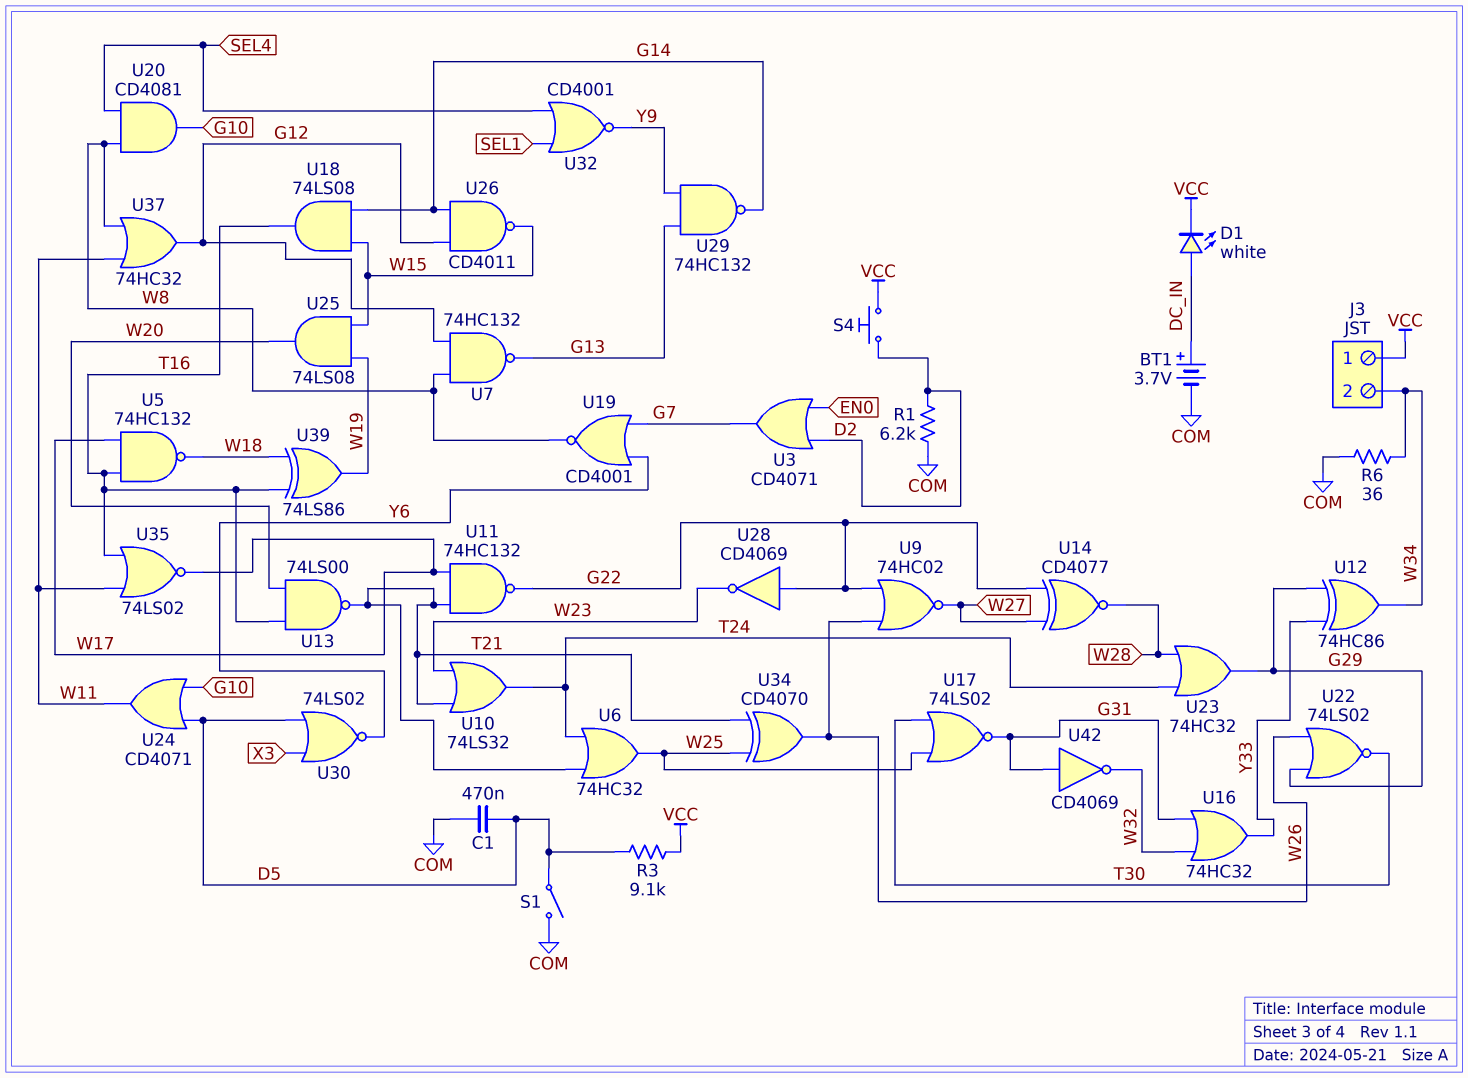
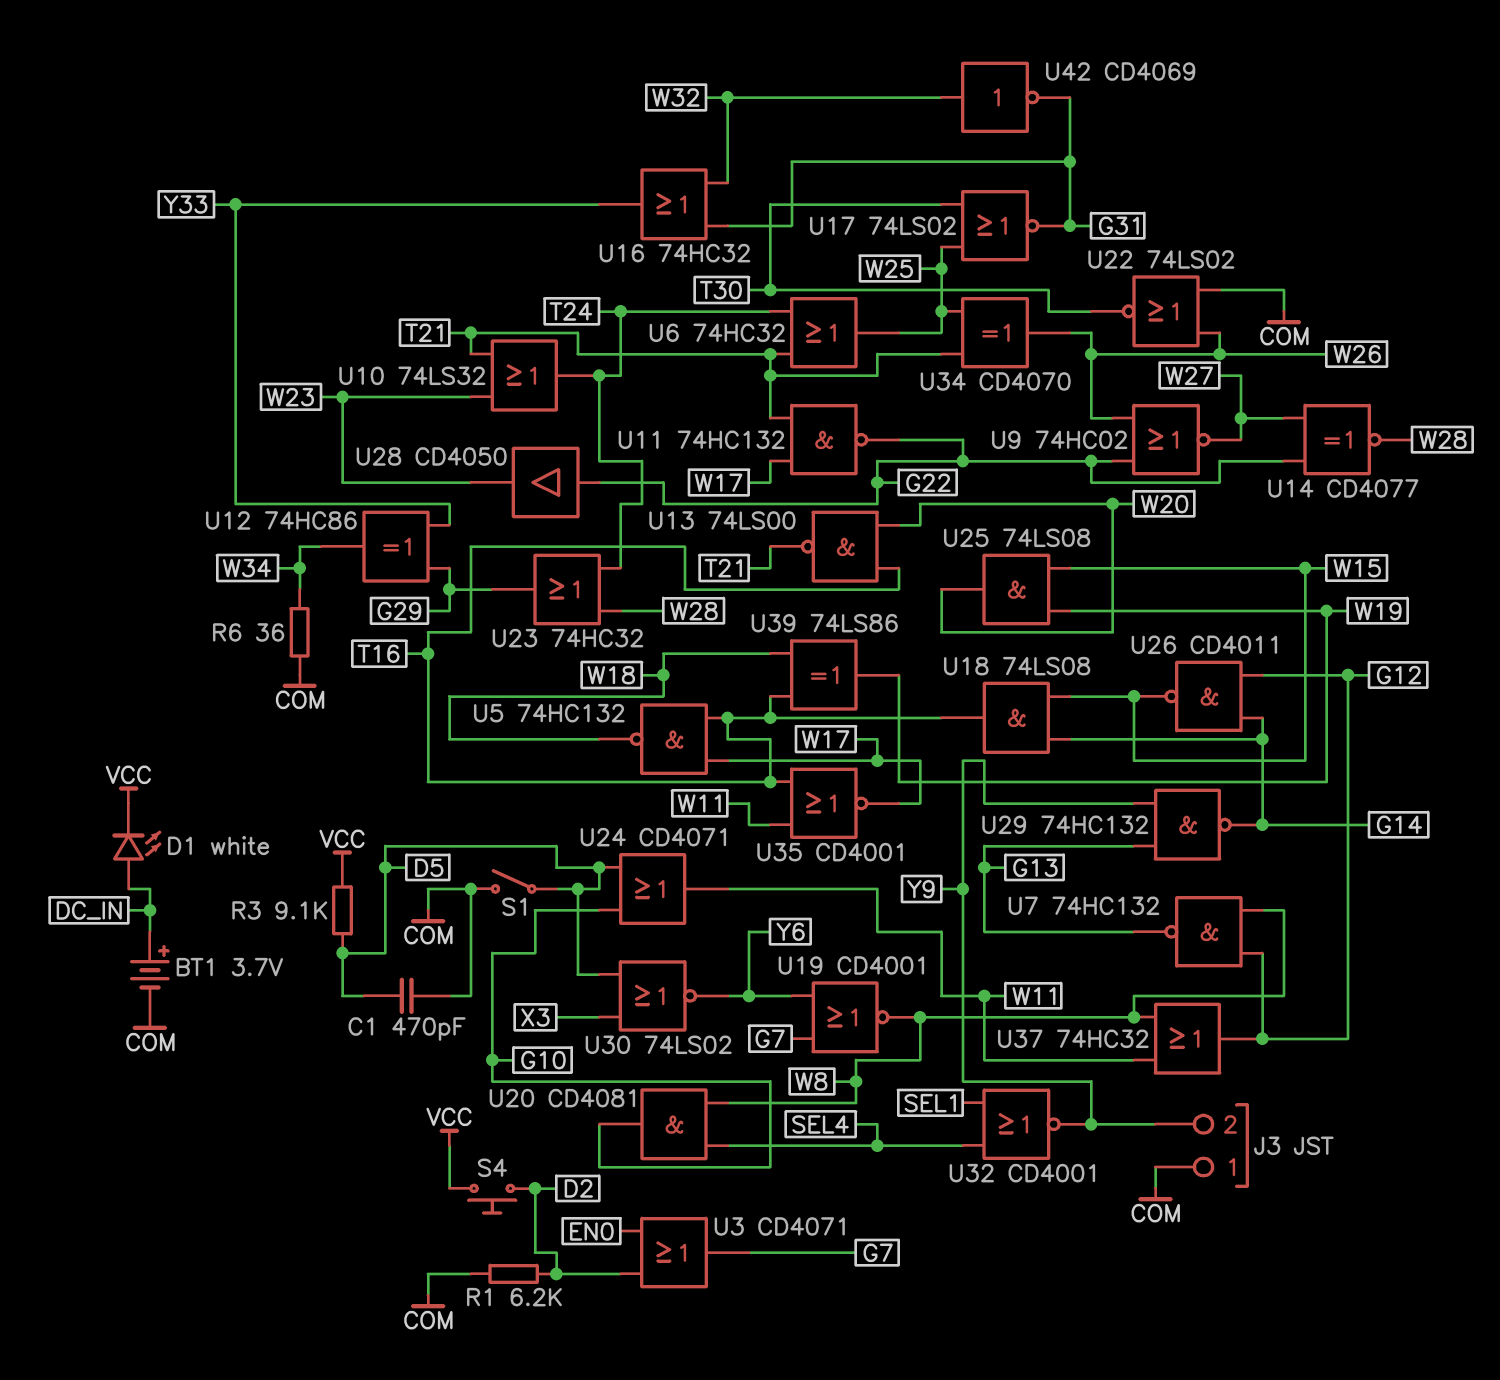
C1: 470nF (COM, D5) -> 470pF (COM, D5)
J3 pin 1: VCC -> COM
J3 pin 2: W34 -> Y9
U22: NOR 74LS02 (in G29, in W26, out T30) -> NOR 74LS02 (in COM, in W26, out T30)
U28: NOT CD4069 (in G22, out W23) -> buffer CD4050 (in G22, out W23)
U35: NOR 74LS02 (in T16, in W11, out W17) -> NOR CD4001 (in T16, in W11, out W17)
U42: NOT CD4069 (in G31, out W32) -> NOT CD4069 (in W32, out G31)

